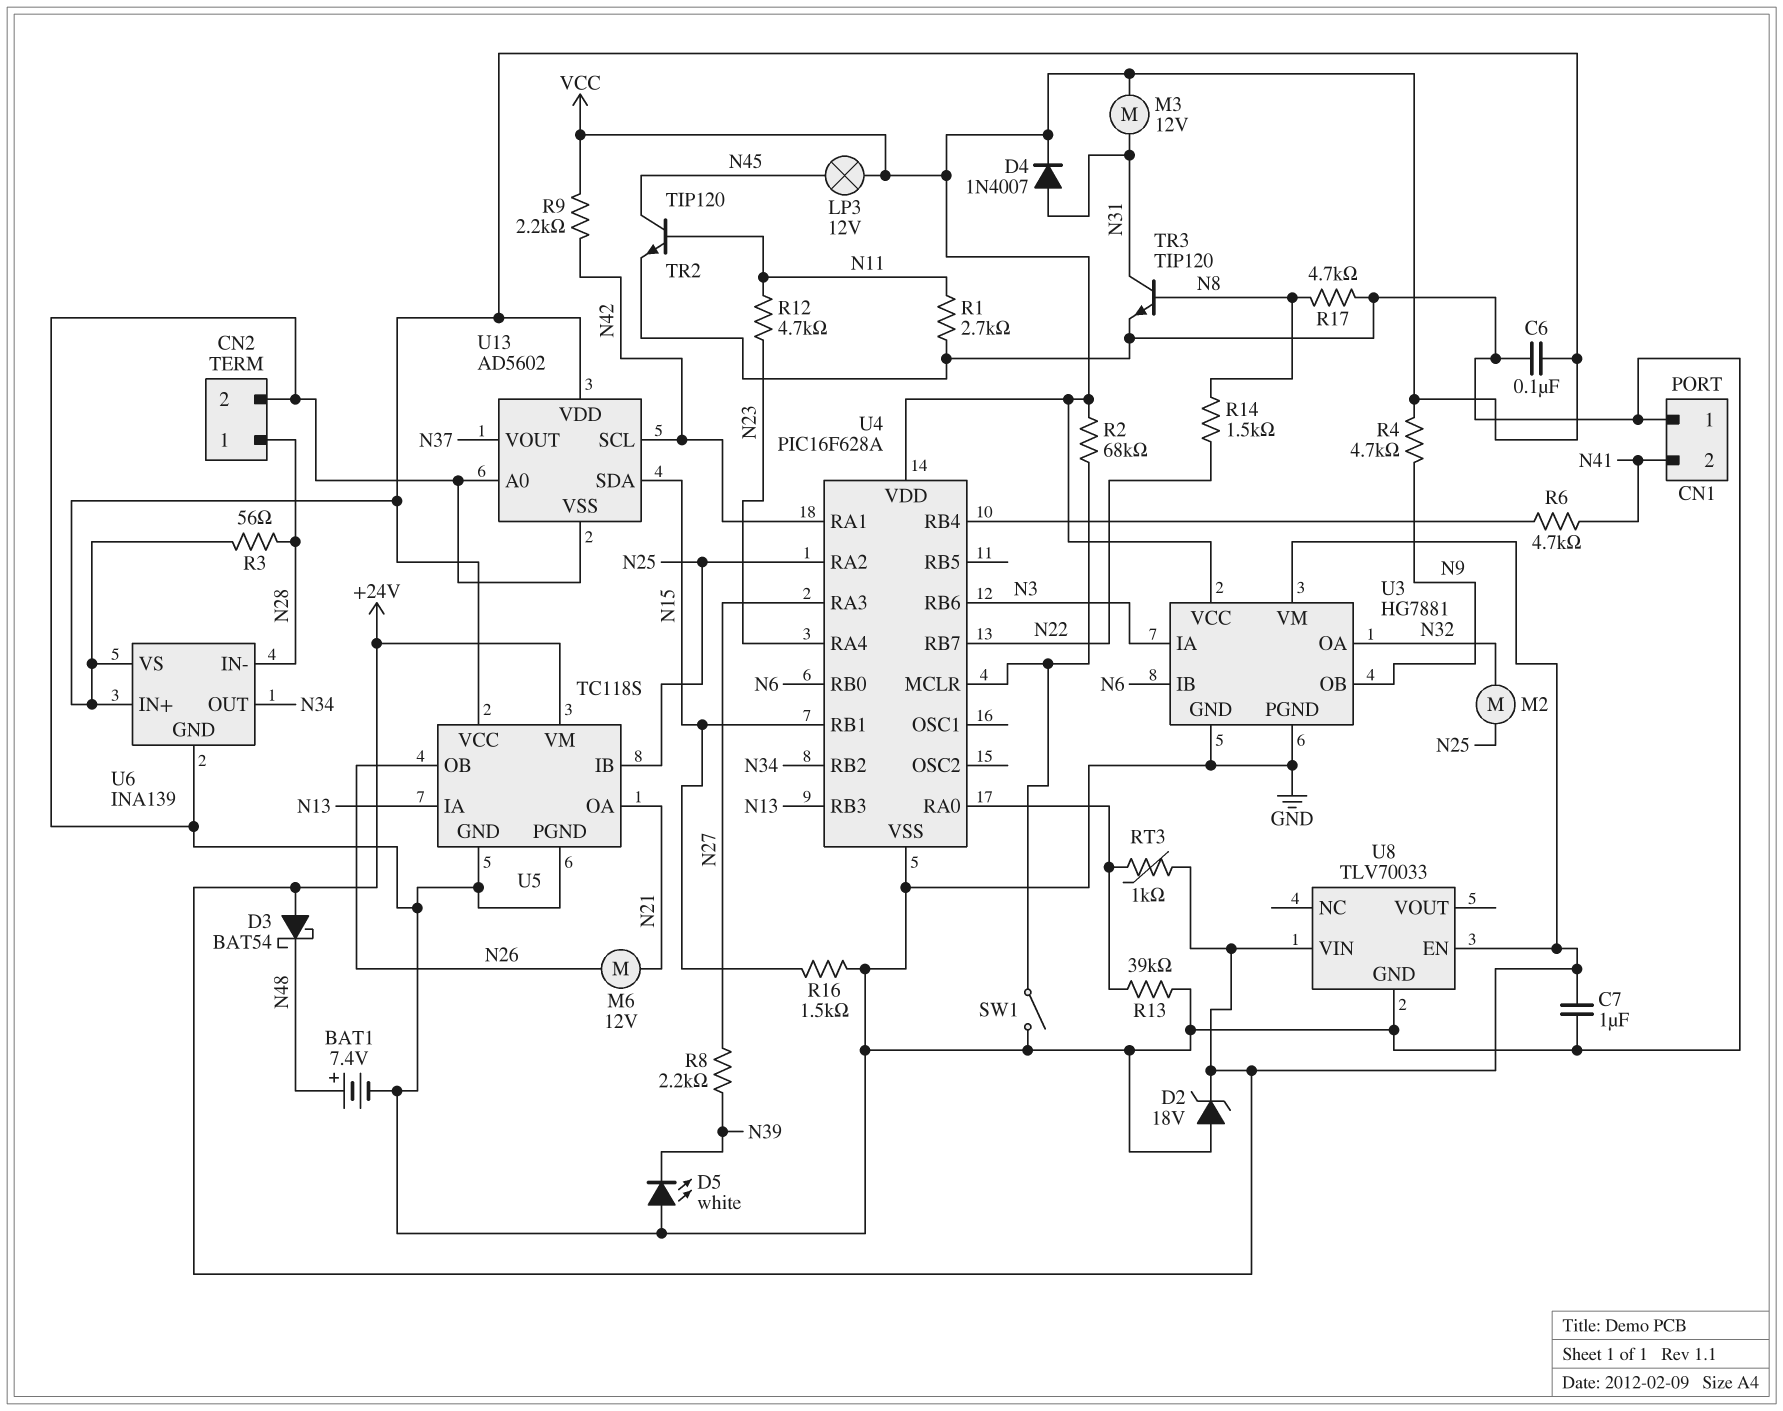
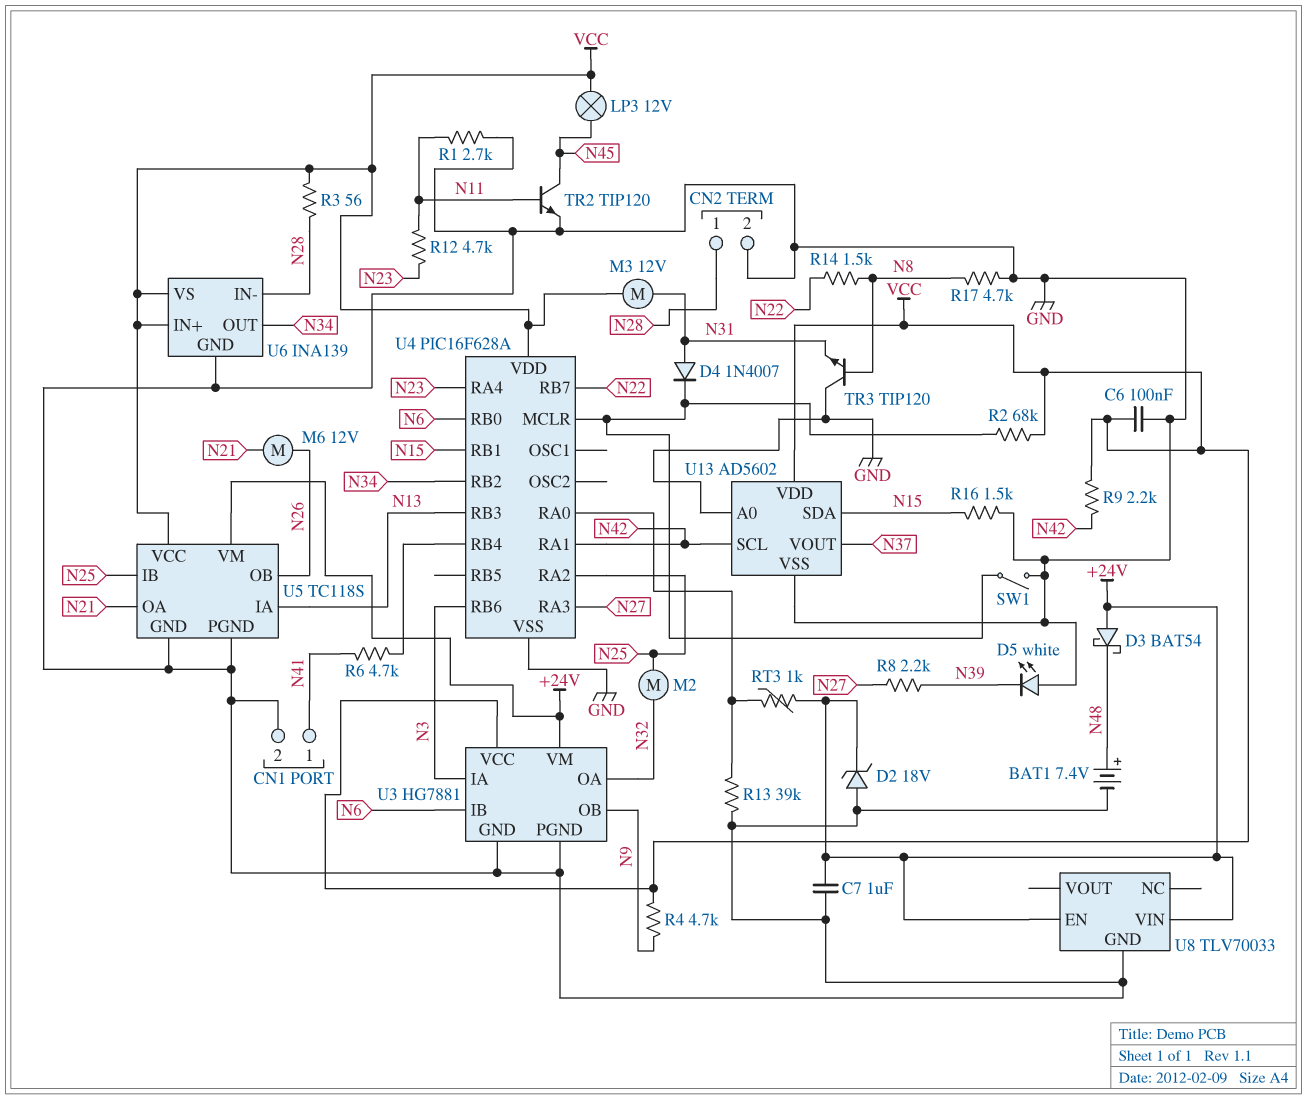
CN1 pin 1: GND -> N41
CN1 pin 2: N41 -> GND
D4: diode 1N4007 (A N31, K VCC) -> diode 1N4007 (A N31, K U4/MCLR)
TR3: NPN TIP120 (B N8, C N31, E GND) -> NPN TIP120 (B N8, C GND, E N31)

